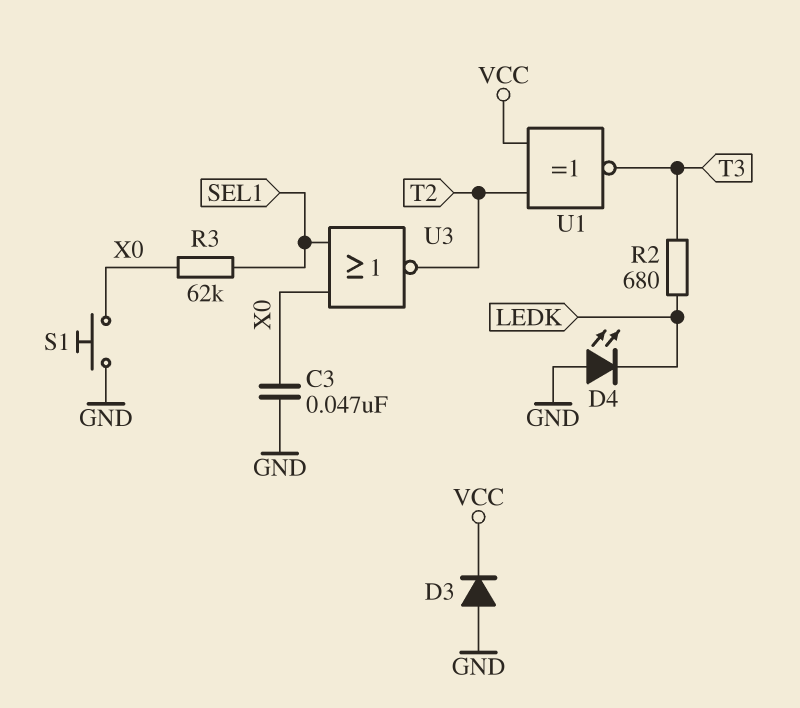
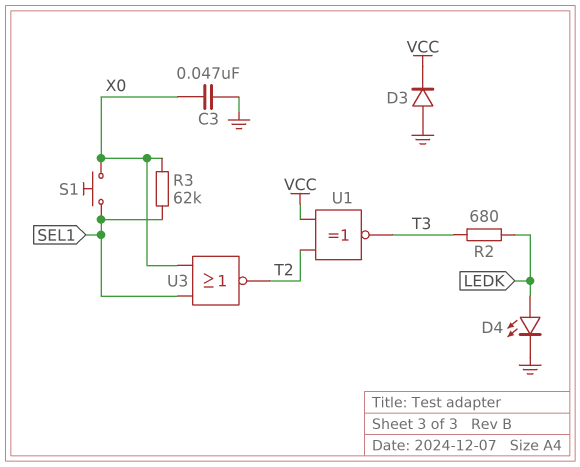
D4: LED (A GND, K LEDK) -> LED (A LEDK, K GND)
S1: button (GND, X0) -> button (SEL1, X0)

